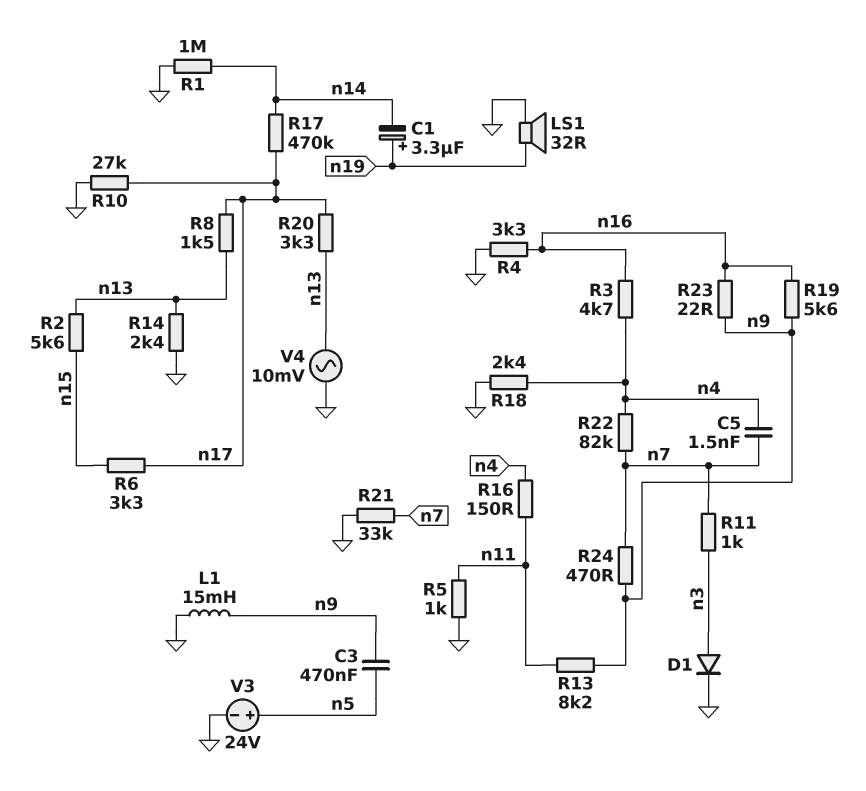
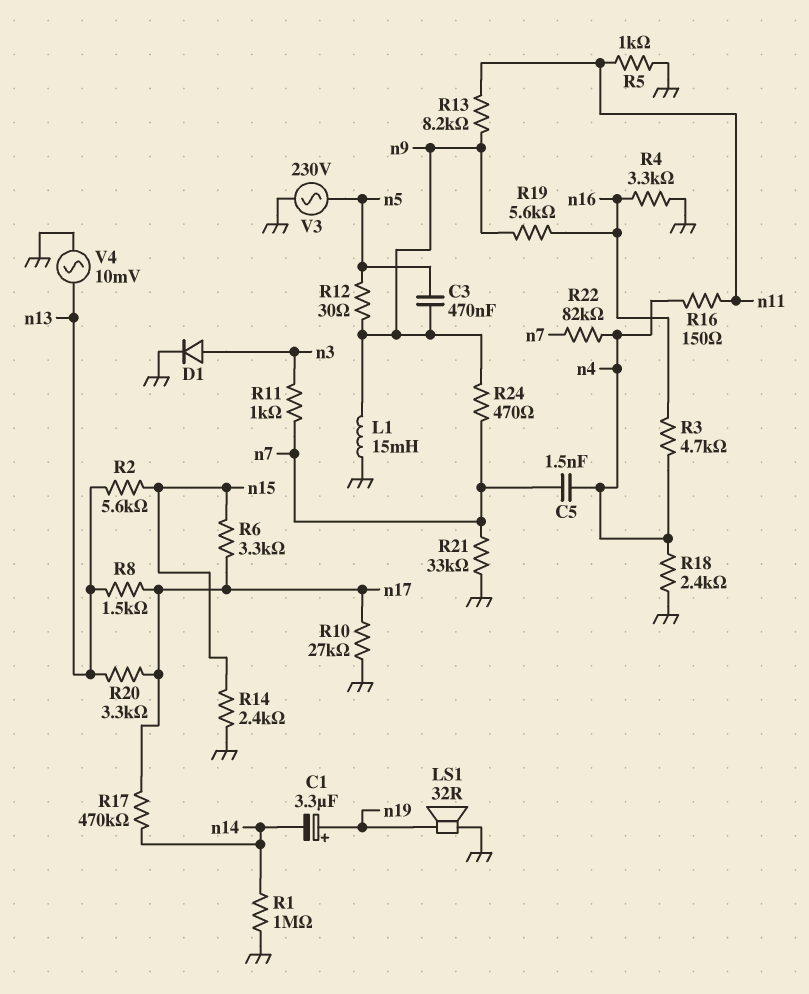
R12: none -> 30 (n5, n9)
R14: 2.4k (GND, n13) -> 2.4k (GND, n15)
R23: 22 (n9, n16) -> none
V3: 24V (plus n5, minus GND) -> AC 230V (GND, n5)

